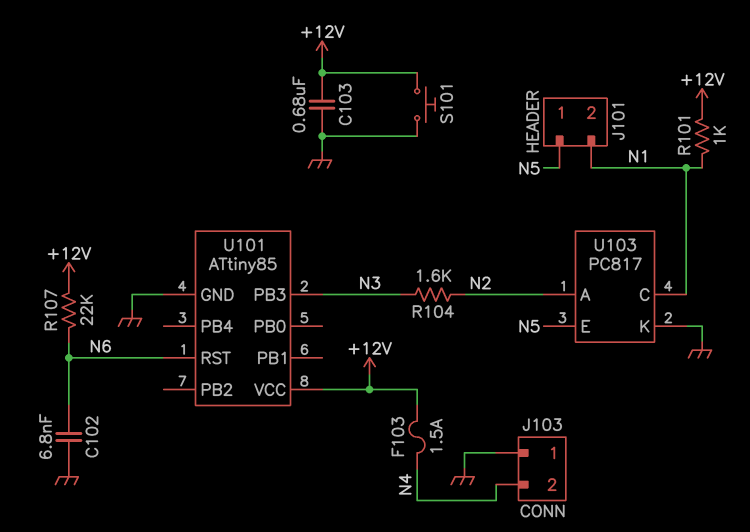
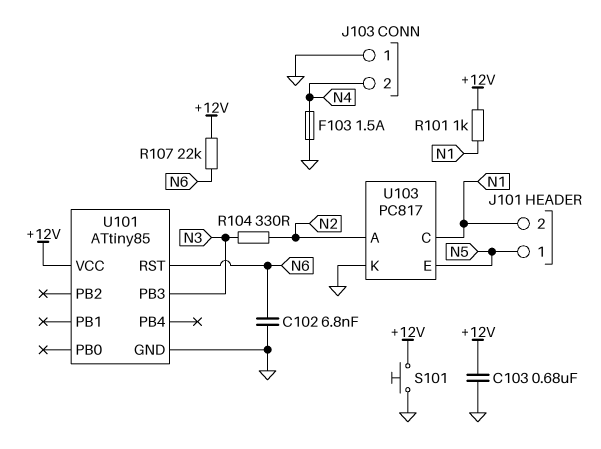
F103: 1.5A (+12V, N4) -> 1.5A (GND, N4)
R104: 1.6k (N2, N3) -> 330 (N2, N3)

